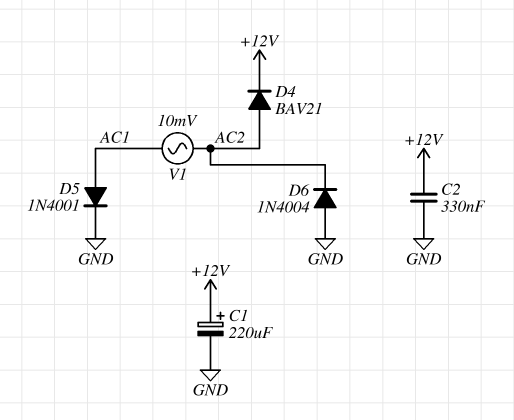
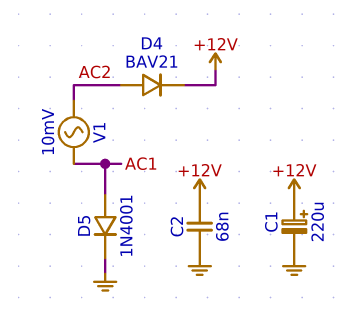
C2: 330nF (+12V, GND) -> 68nF (+12V, GND)
D6: diode 1N4004 (A GND, K AC2) -> none

